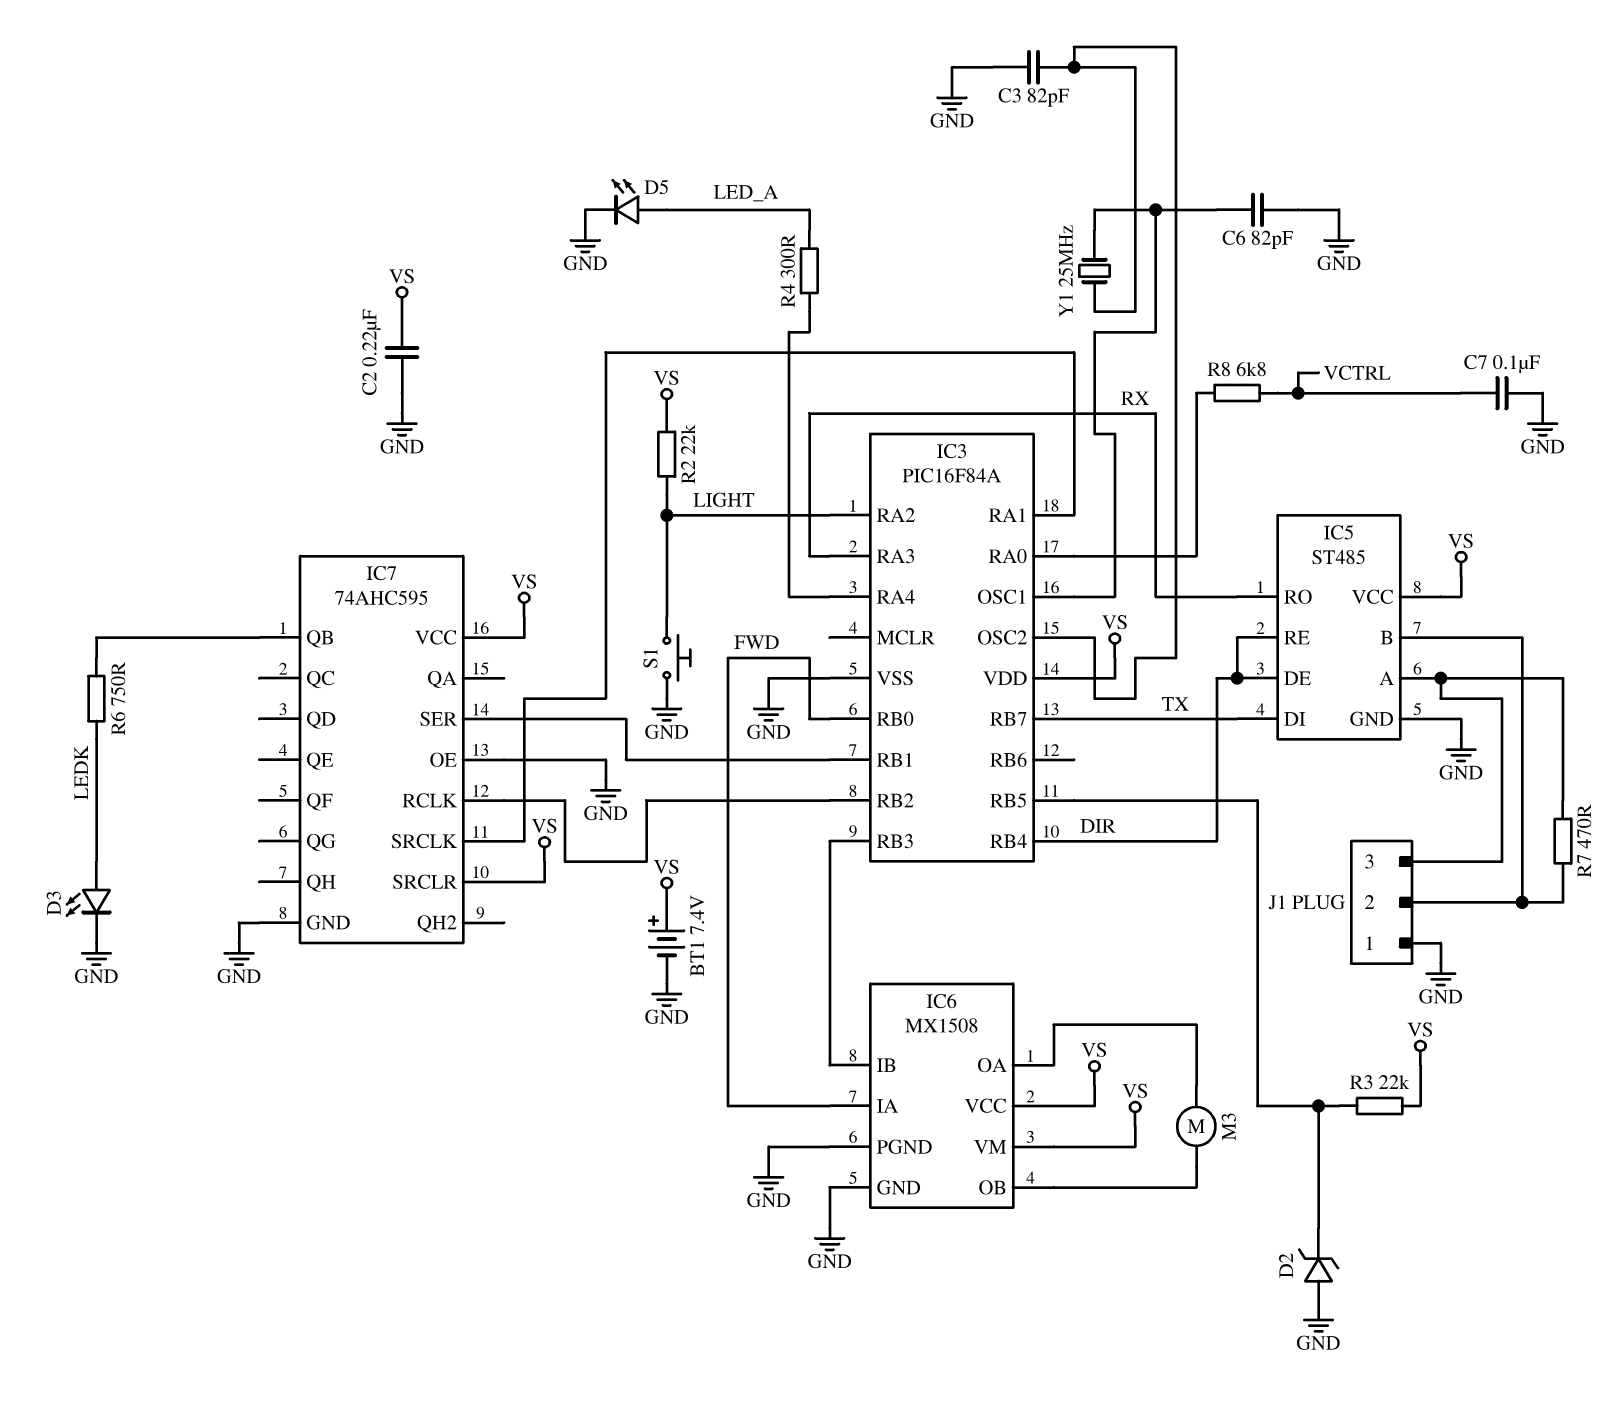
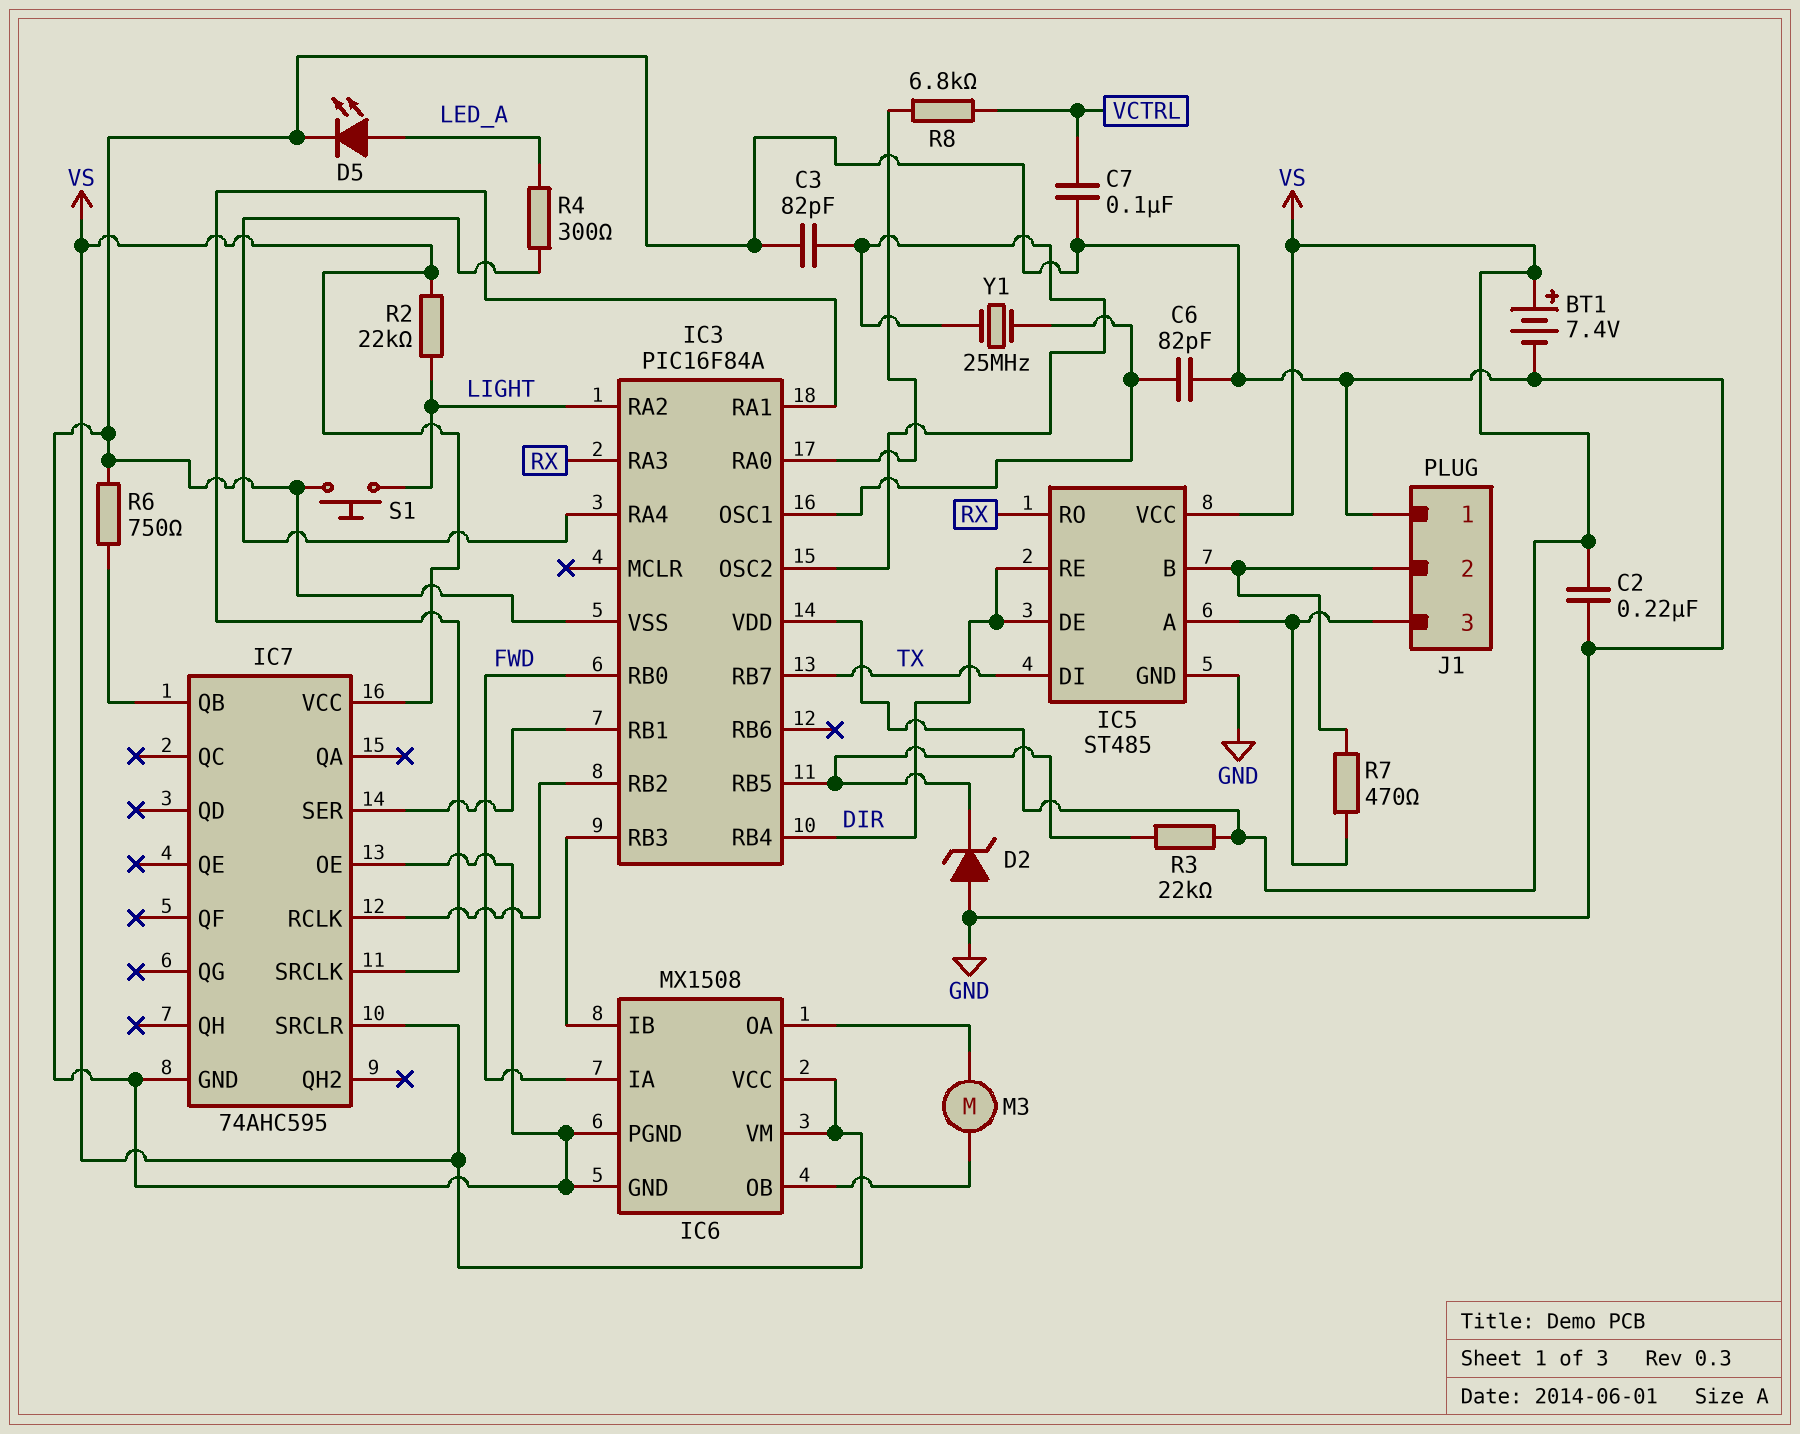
D3: LED (A LEDK, K GND) -> none
R6: 750 (IC7/QB, LEDK) -> 750 (GND, IC7/QB)

